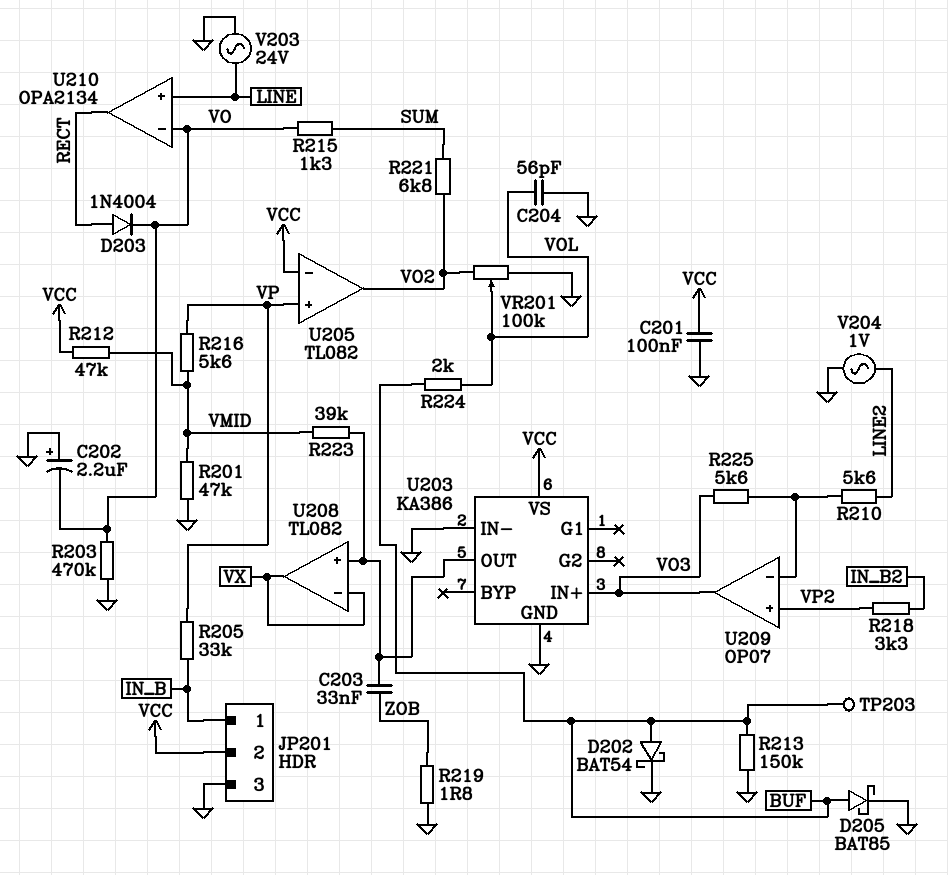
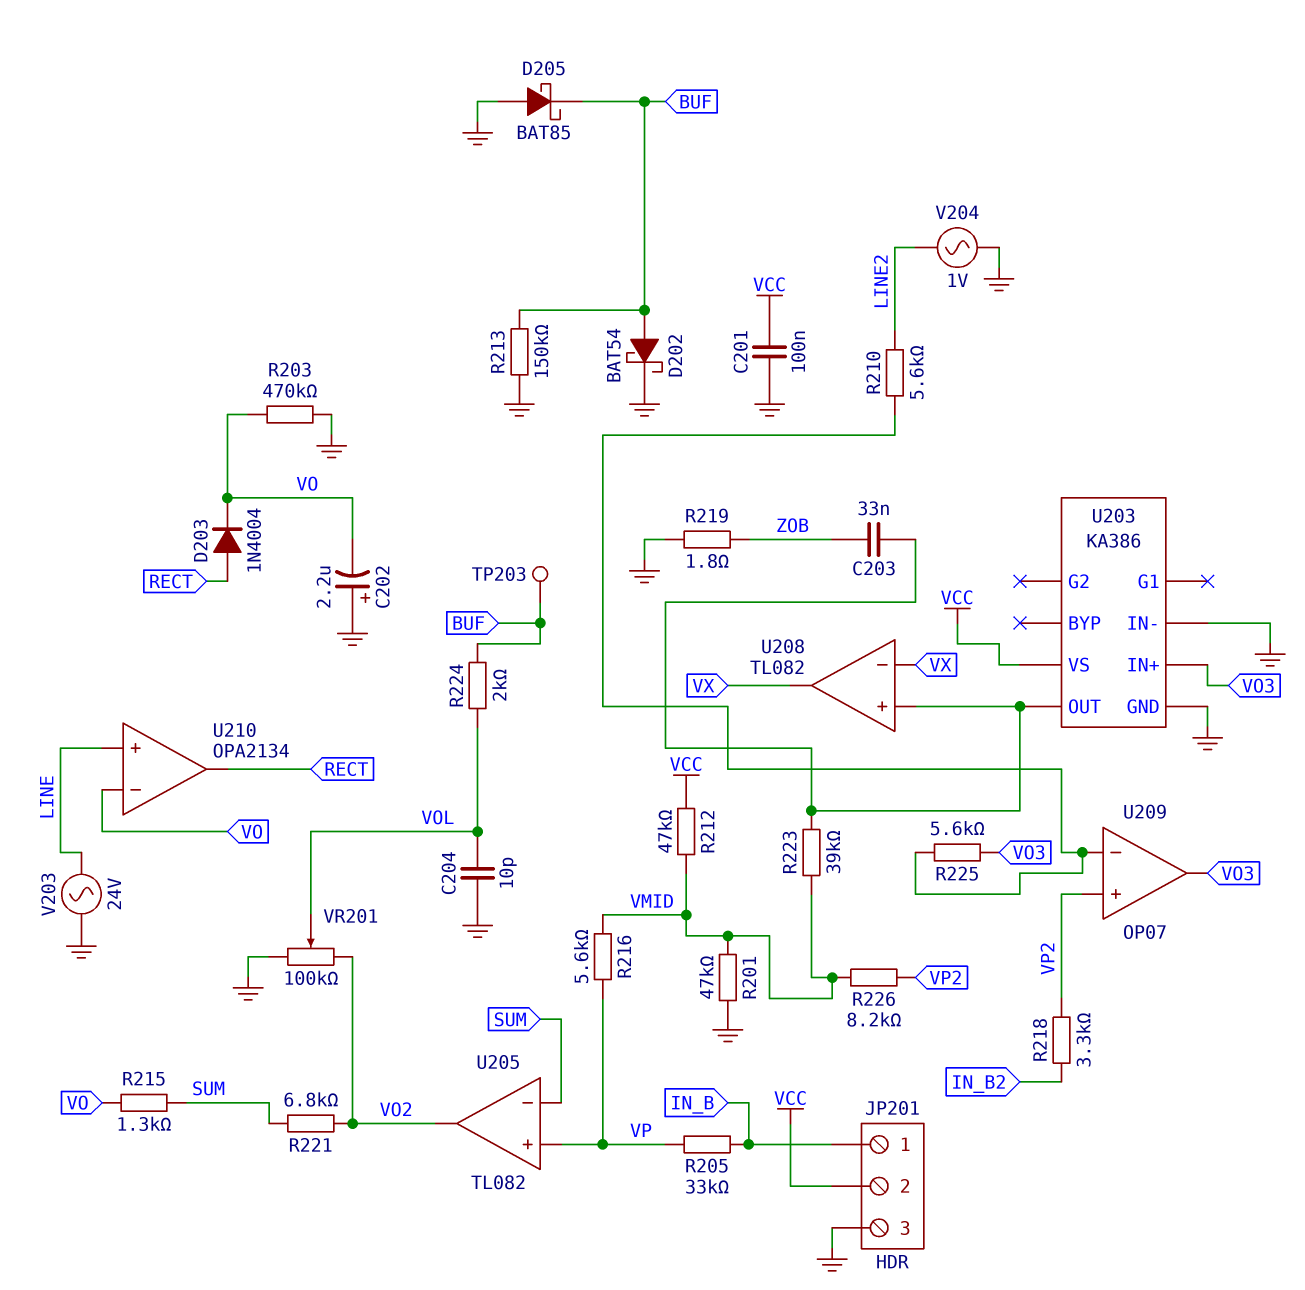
C204: 56pF (GND, VOL) -> 10pF (GND, VOL)
D205: schottky BAT85 (A BUF, K GND) -> schottky BAT85 (A GND, K BUF)
R226: none -> 8.2k (VMID, VP2)
U205 pin in-: VCC -> SUM

